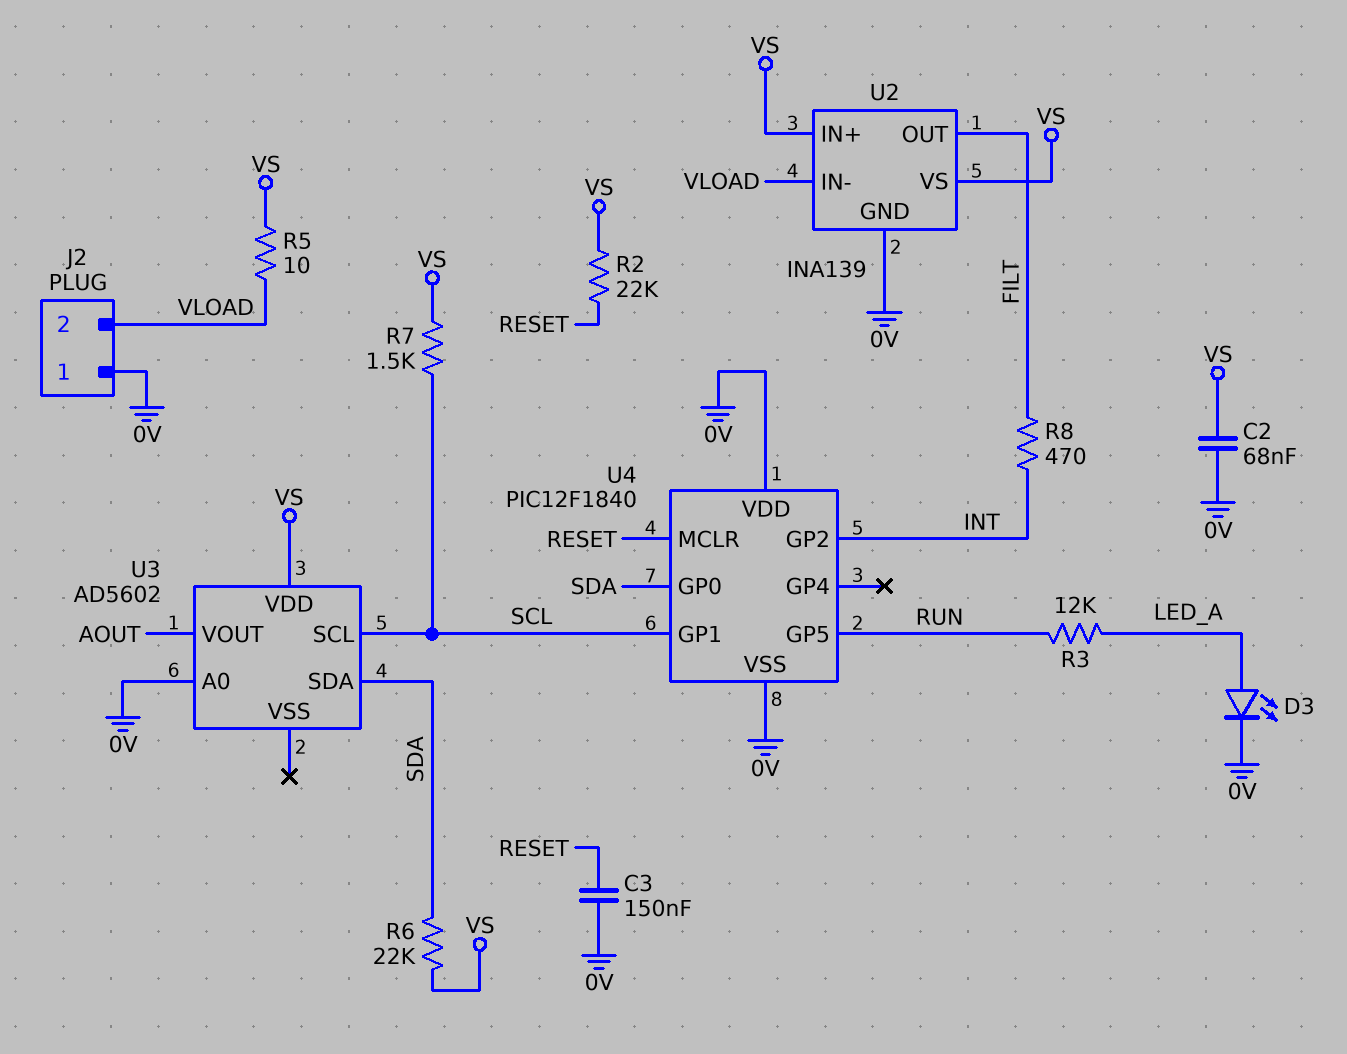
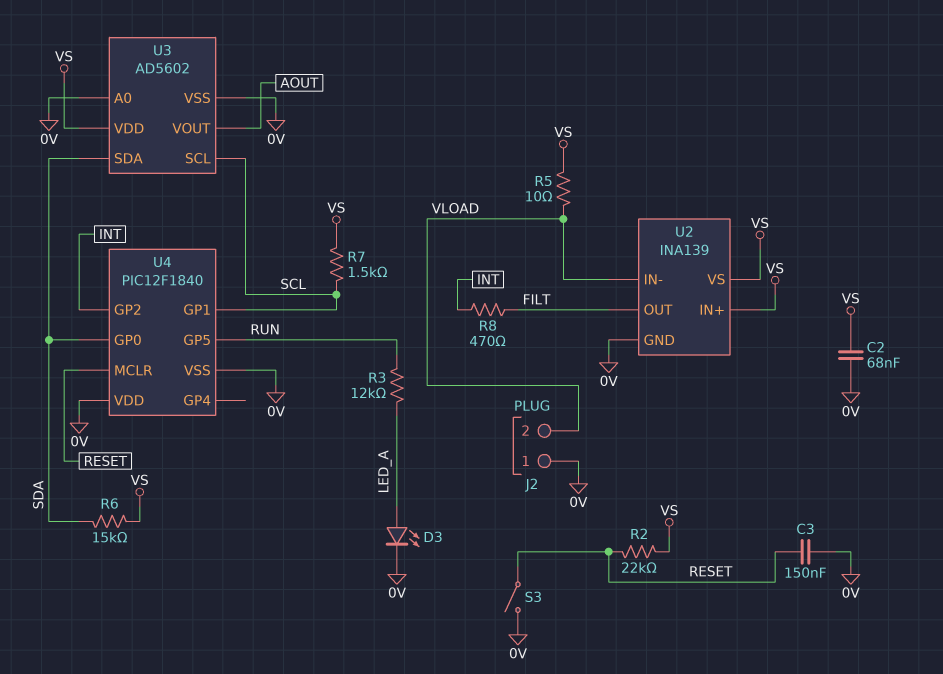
R6: 22k (SDA, VS) -> 15k (SDA, VS)
S3: none -> switch (0V, RESET)
U3 pin VSS: none -> 0V

